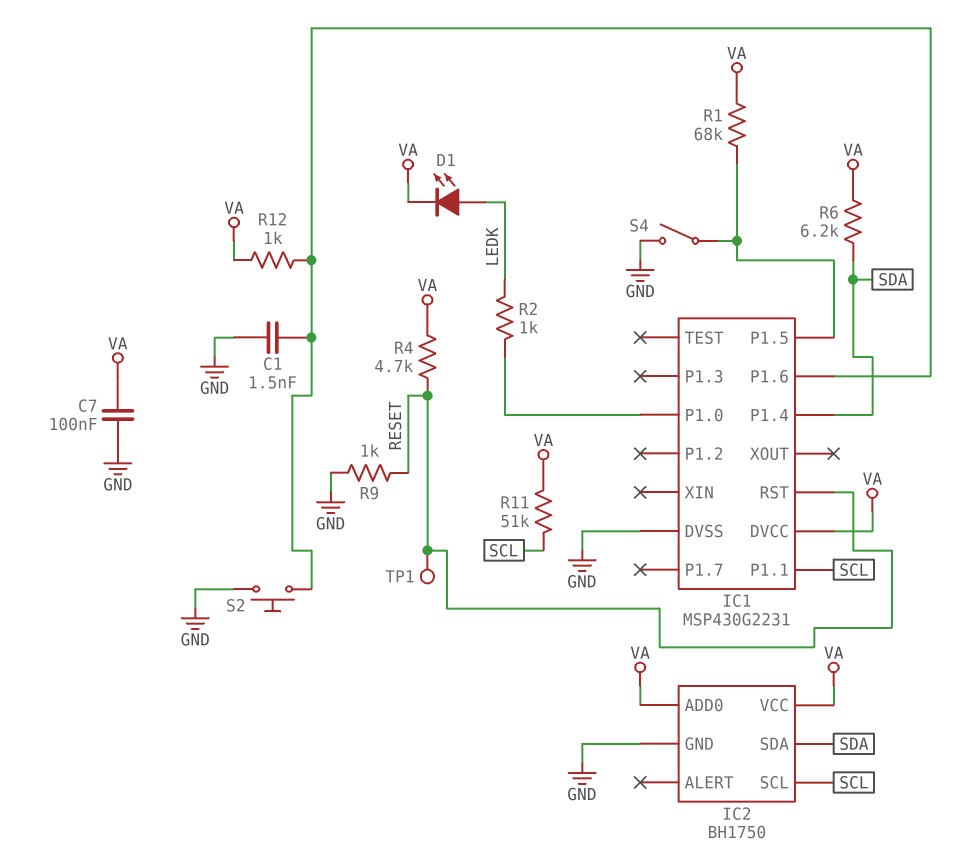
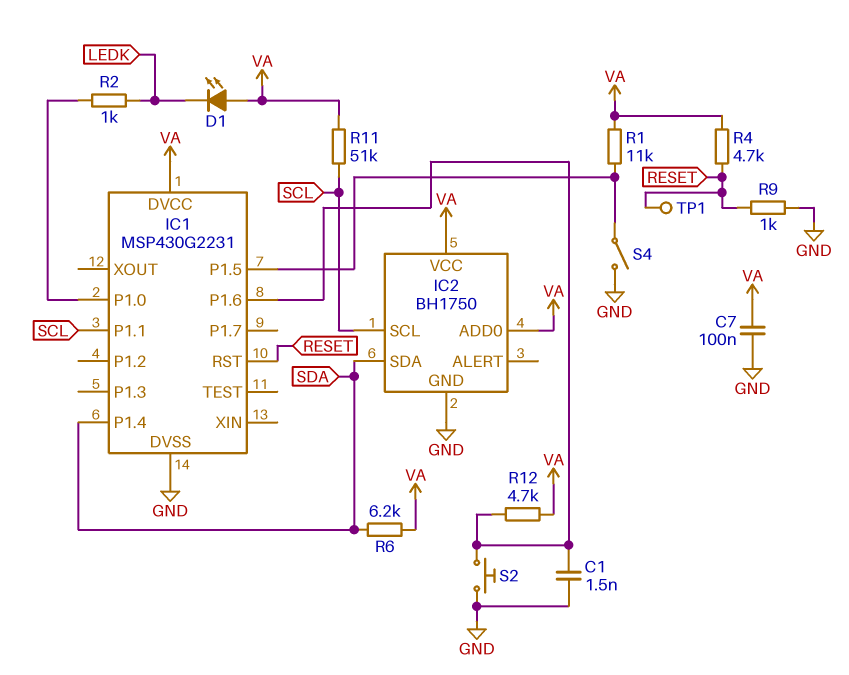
D1: LED (A LEDK, K VA) -> LED (A VA, K LEDK)
R1: 68k (IC1/P1.5, VA) -> 11k (IC1/P1.5, VA)
R12: 1k (IC1/P1.6, VA) -> 4.7k (IC1/P1.6, VA)

